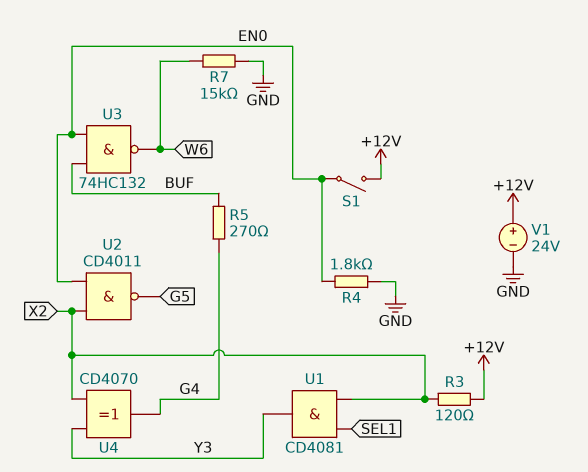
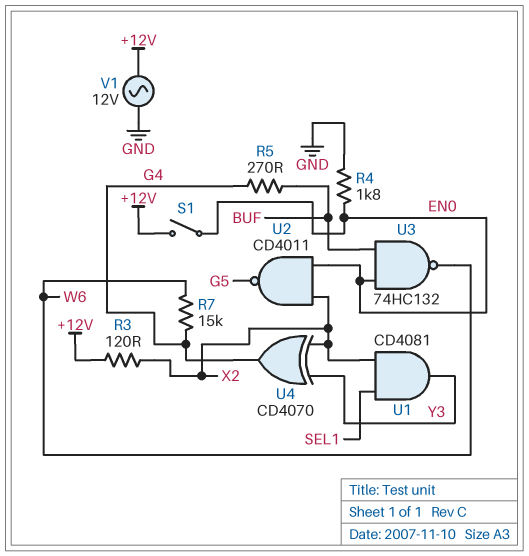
R7: 15k (GND, W6) -> 15k (G4, W6)
V1: 24V (plus +12V, minus GND) -> AC 12V (+12V, GND)

